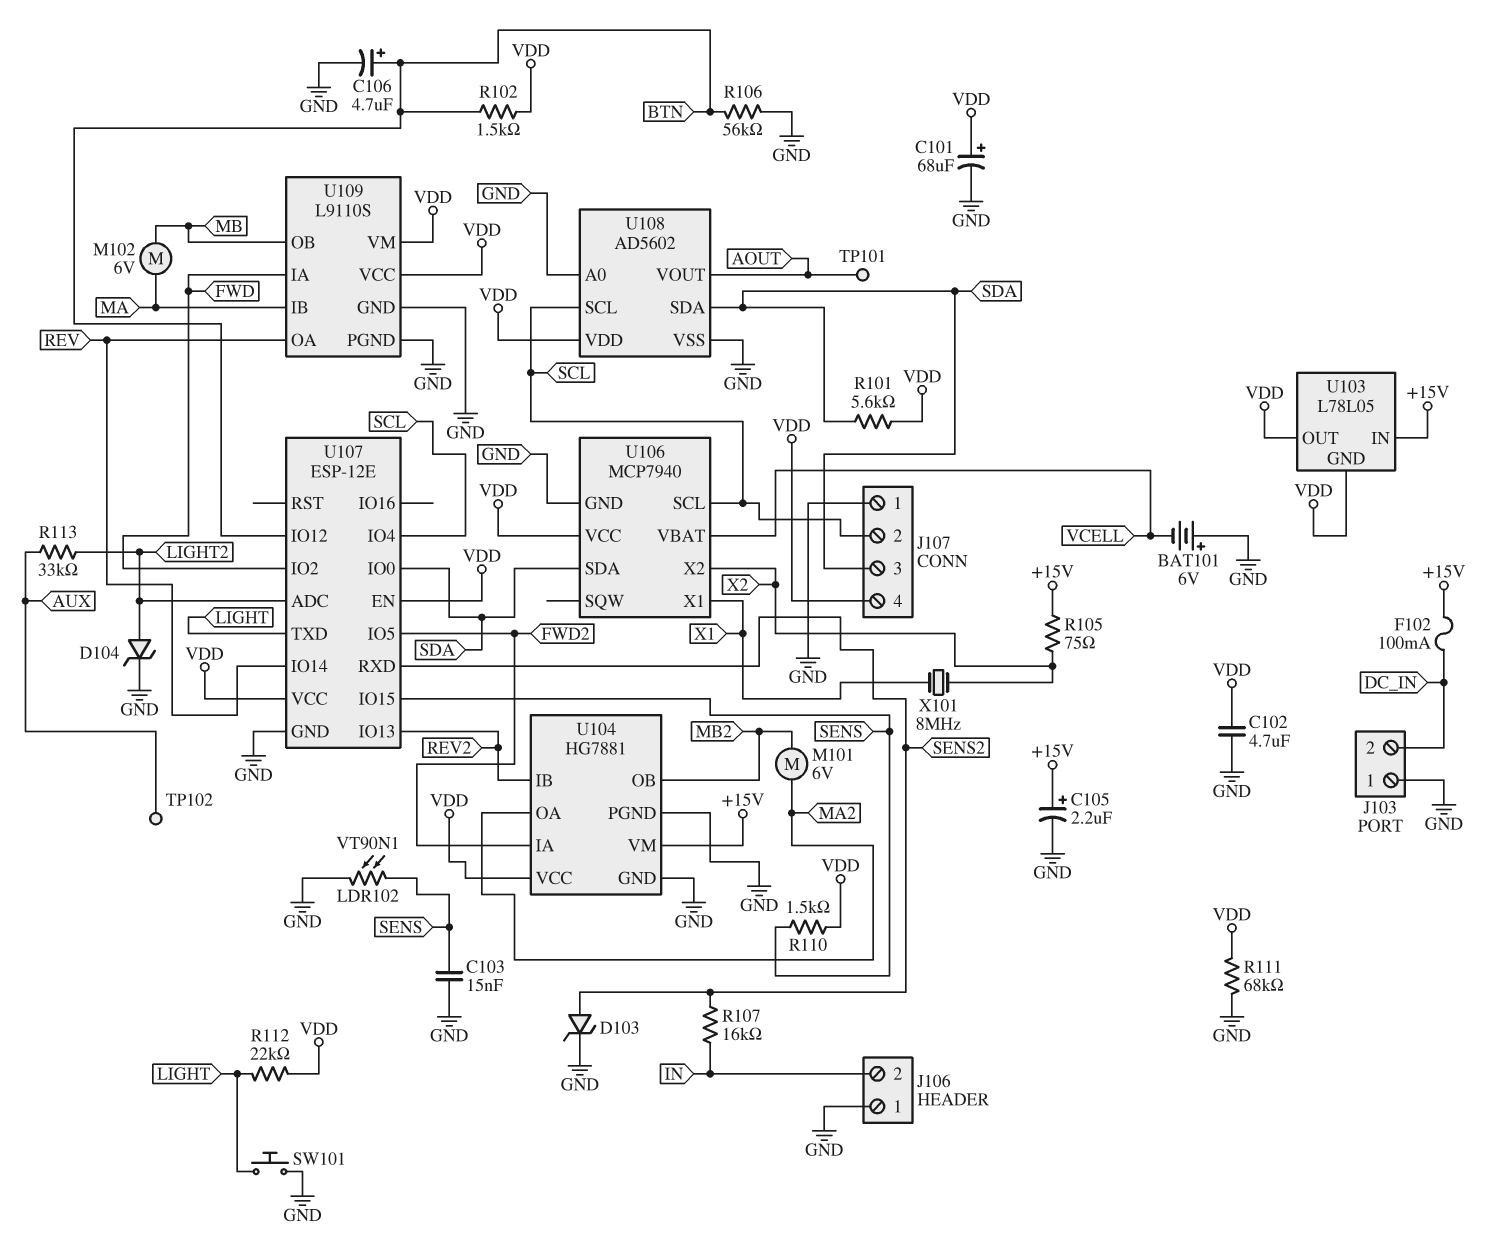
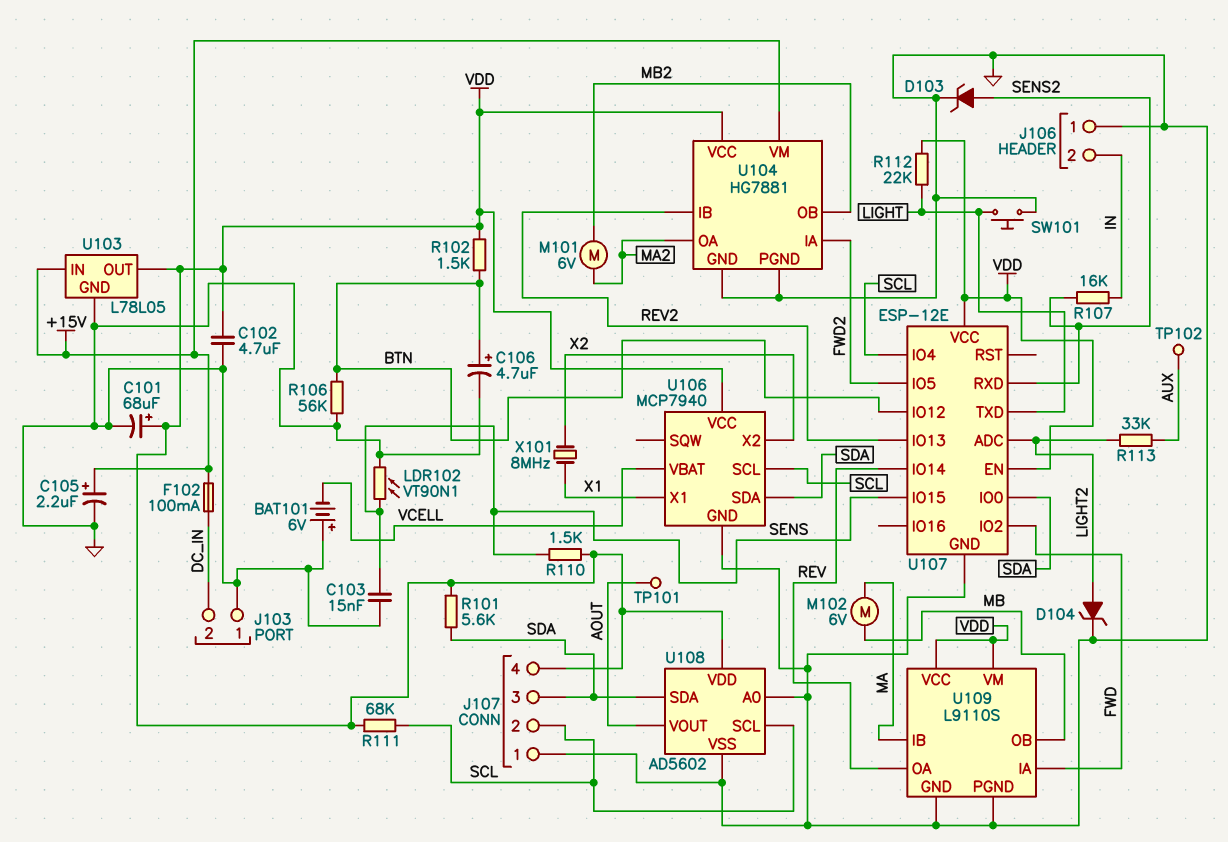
R105: 75 (+15V, X2) -> none
R111: 68k (GND, VDD) -> 68k (SCL, VDD)
U103 pin GND: VDD -> GND

